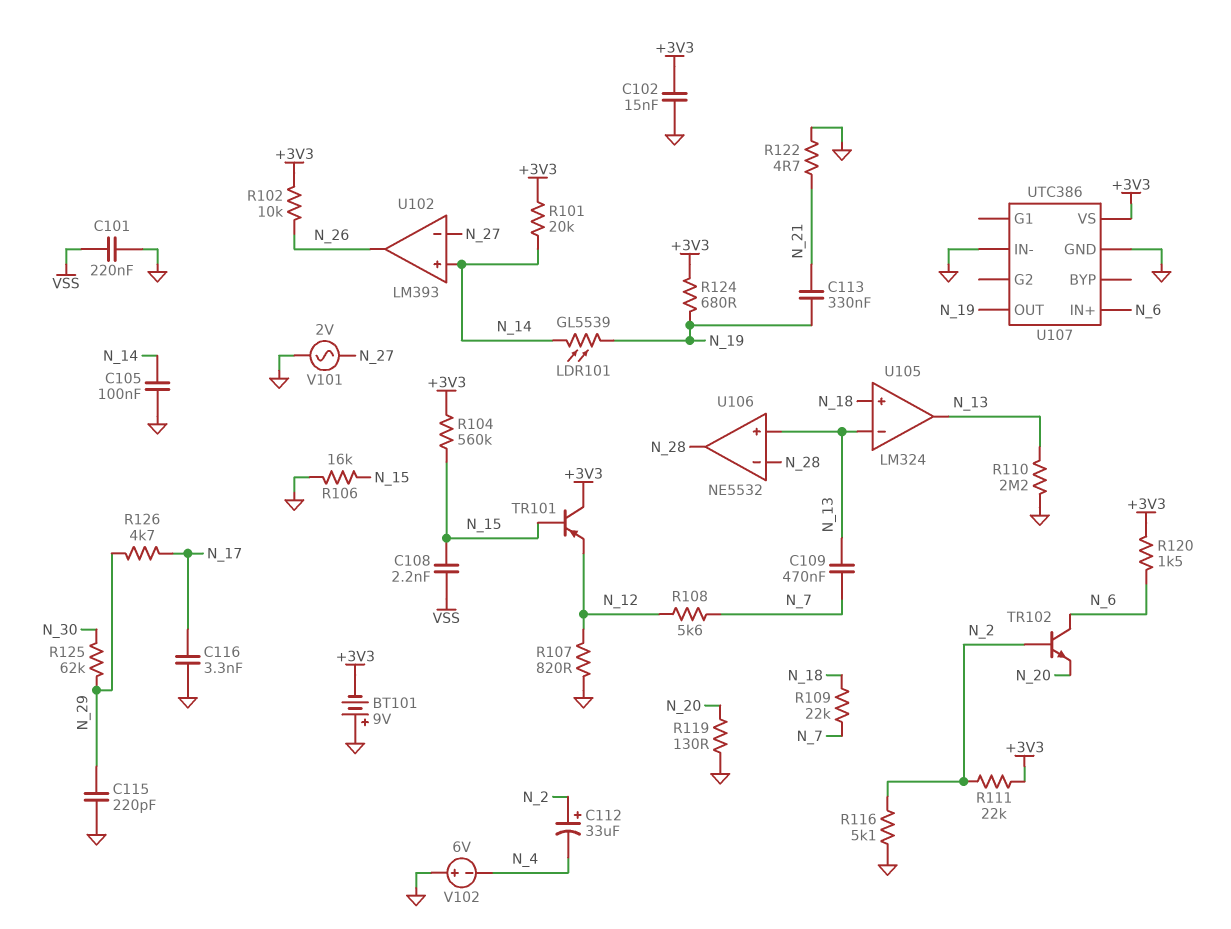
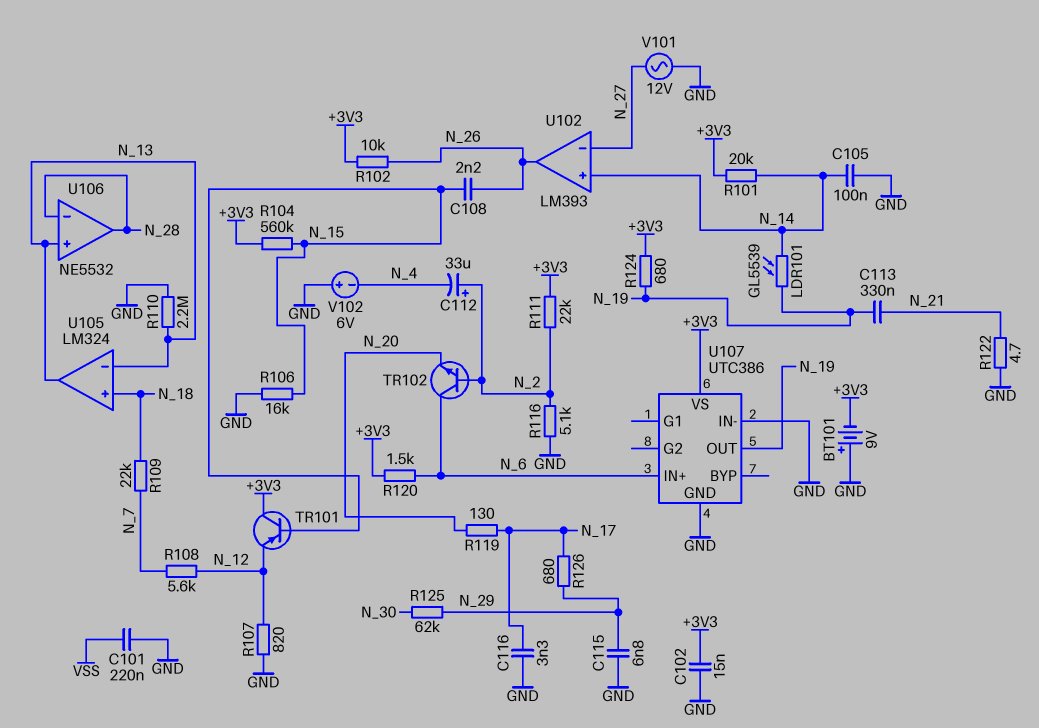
C108: 2.2nF (N_15, VSS) -> 2.2nF (N_15, N_26)
C109: 470nF (N_7, N_13) -> none
C115: 220pF (GND, N_29) -> 6.8nF (GND, N_29)
R119: 130 (GND, N_20) -> 130 (N_17, N_20)
R126: 4.7k (N_17, N_29) -> 680 (N_17, N_29)
V101: AC 2V (GND, N_27) -> AC 12V (GND, N_27)

